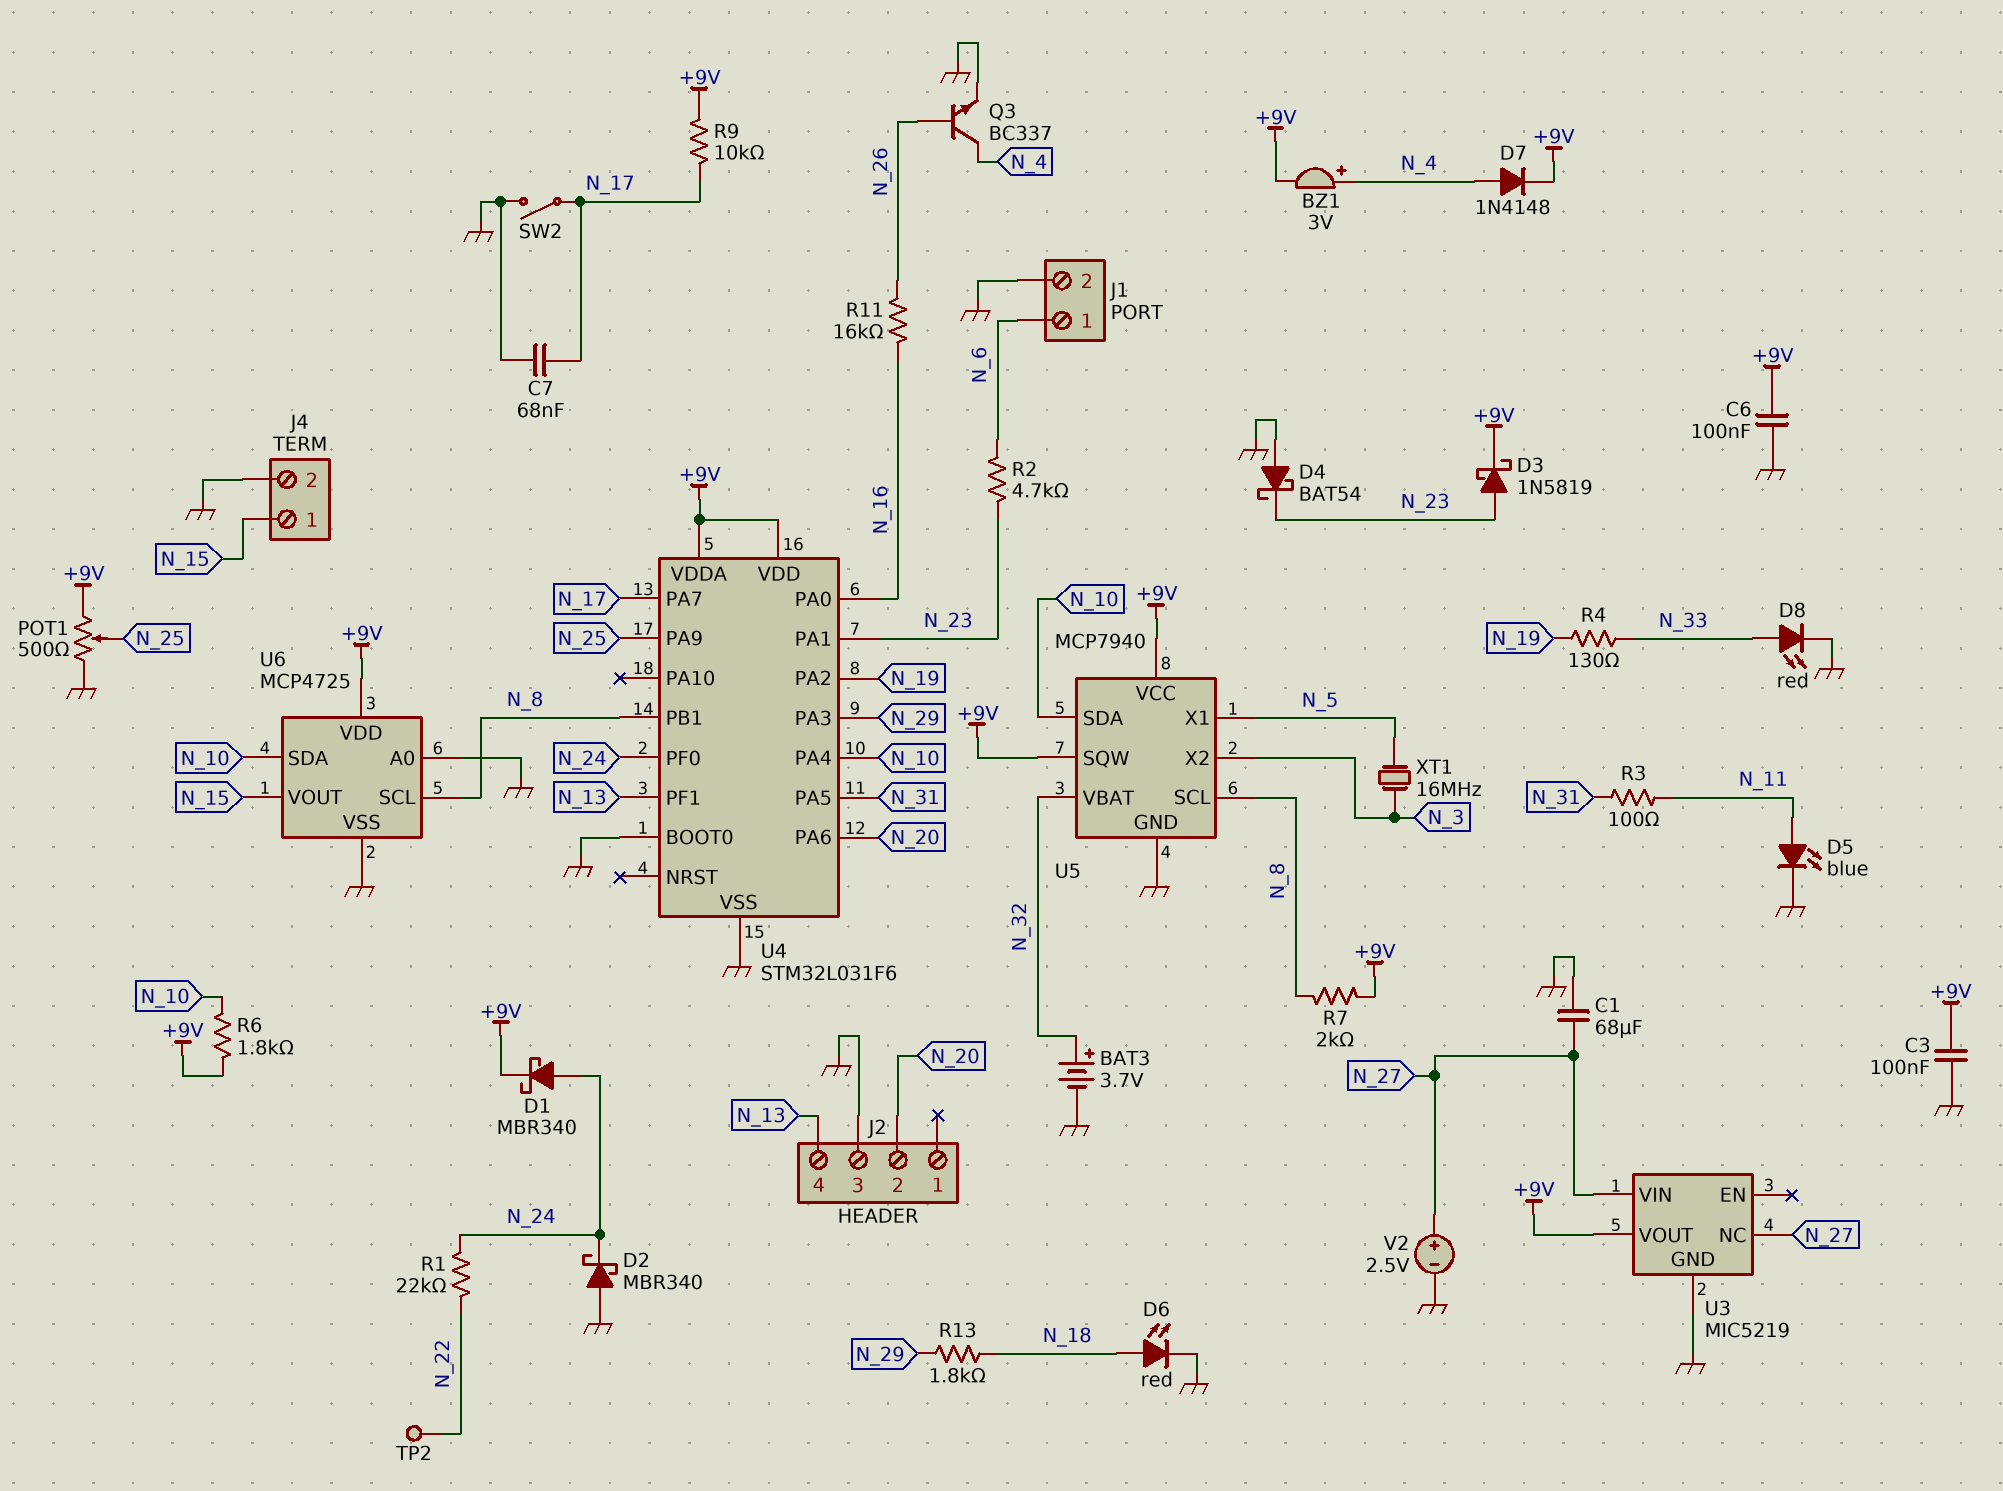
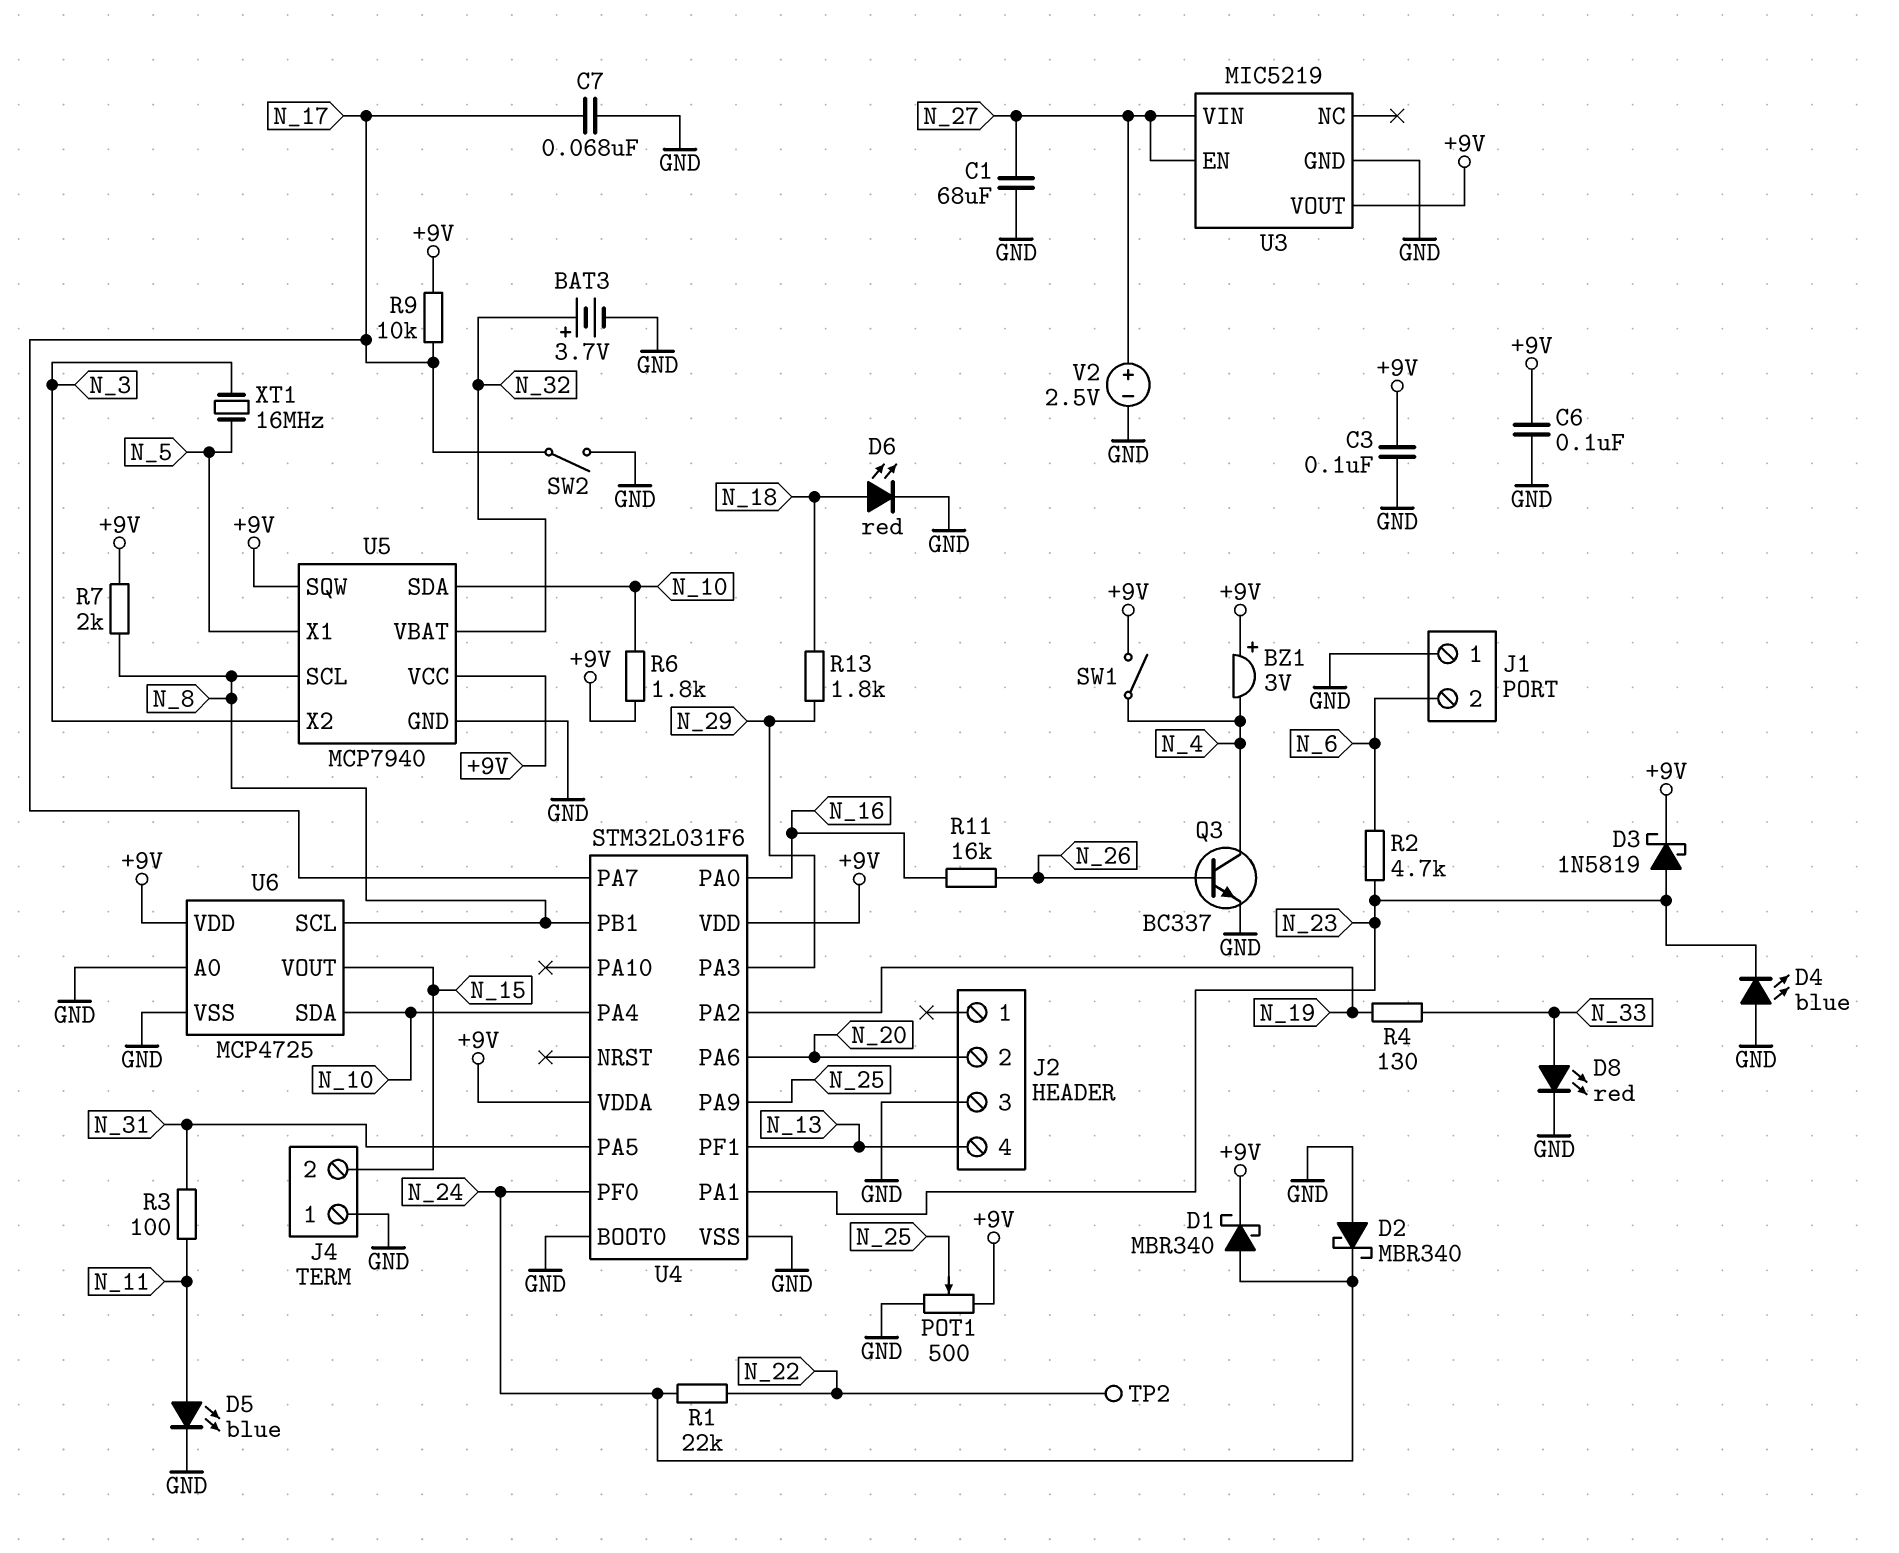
BZ1: buzzer 3V (plus N_4, minus +9V) -> buzzer 3V (plus +9V, minus N_4)
D4: schottky BAT54 (A GND, K N_23) -> LED blue (A GND, K N_23)
D7: diode 1N4148 (A N_4, K +9V) -> none
J1 pin 1: N_6 -> GND
J1 pin 2: GND -> N_6
J4 pin 1: N_15 -> GND
J4 pin 2: GND -> N_15
SW1: none -> switch (+9V, N_4)
U3 pin EN: none -> N_27
U3 pin NC: N_27 -> none

